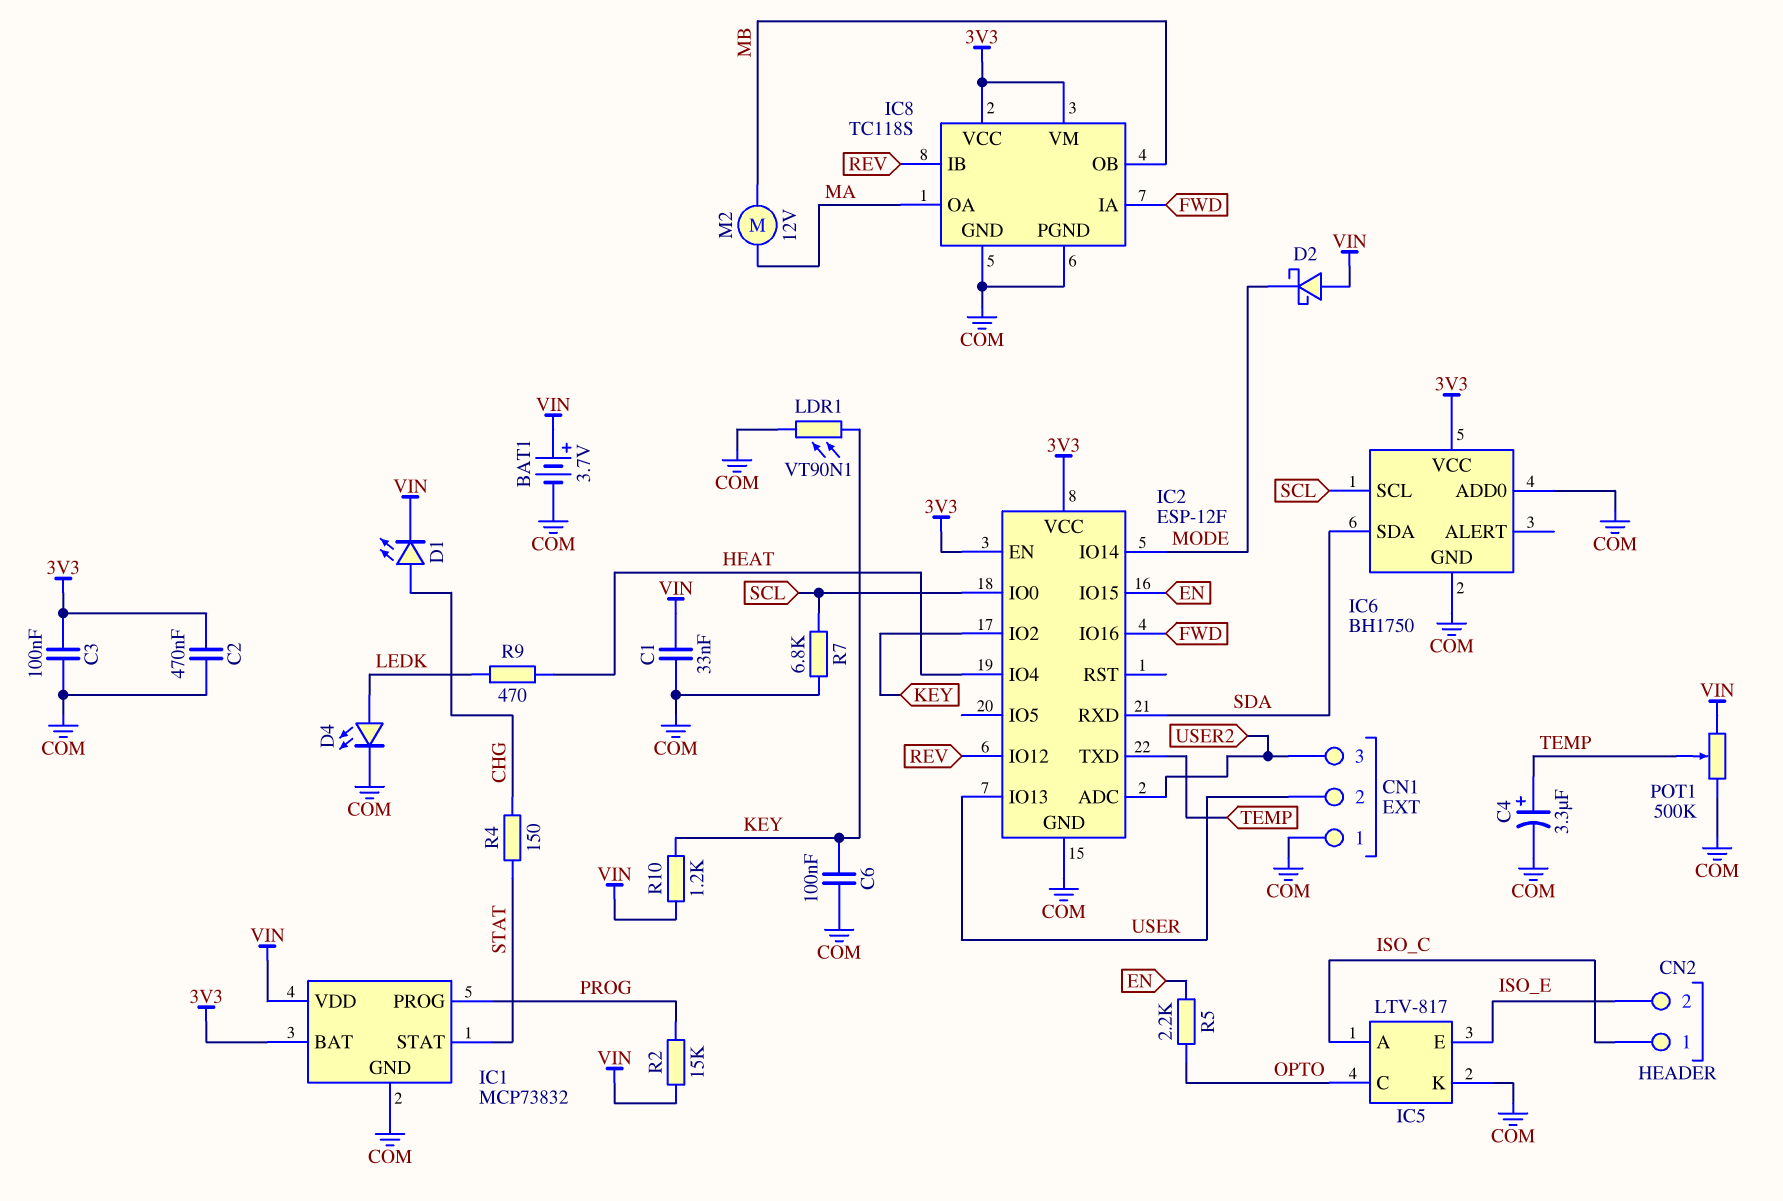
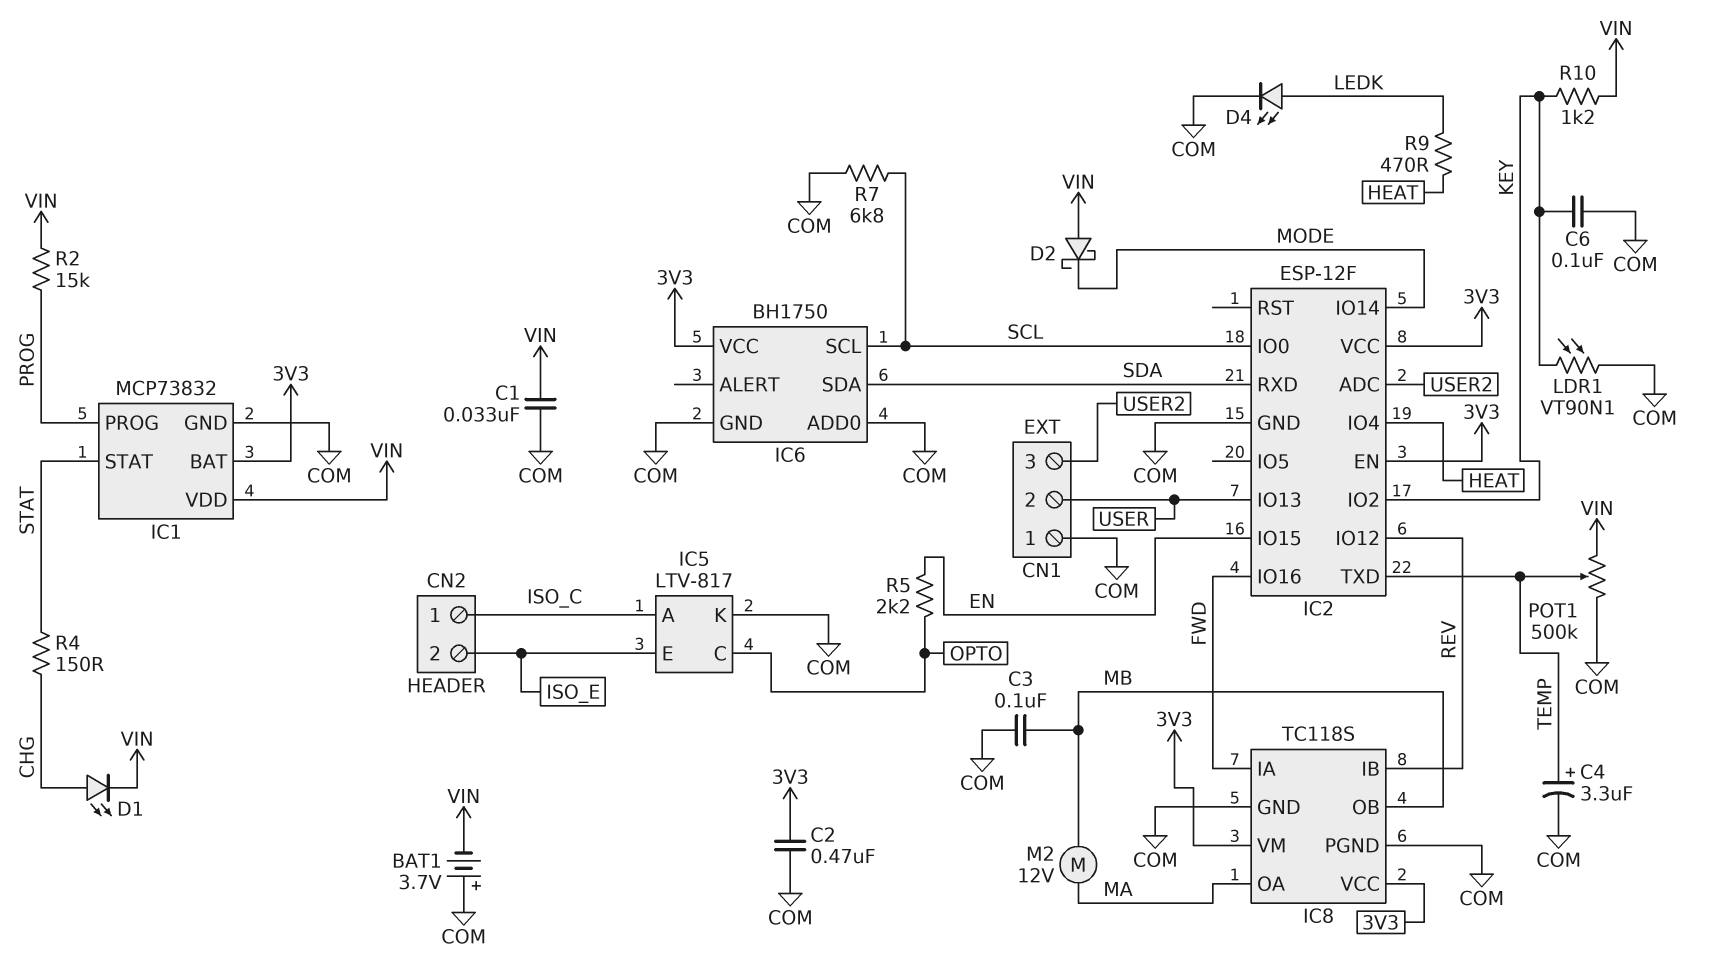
BAT1: 3.7V (plus VIN, minus COM) -> 3.7V (plus COM, minus VIN)
C3: 100nF (3V3, COM) -> 100nF (COM, MB)

